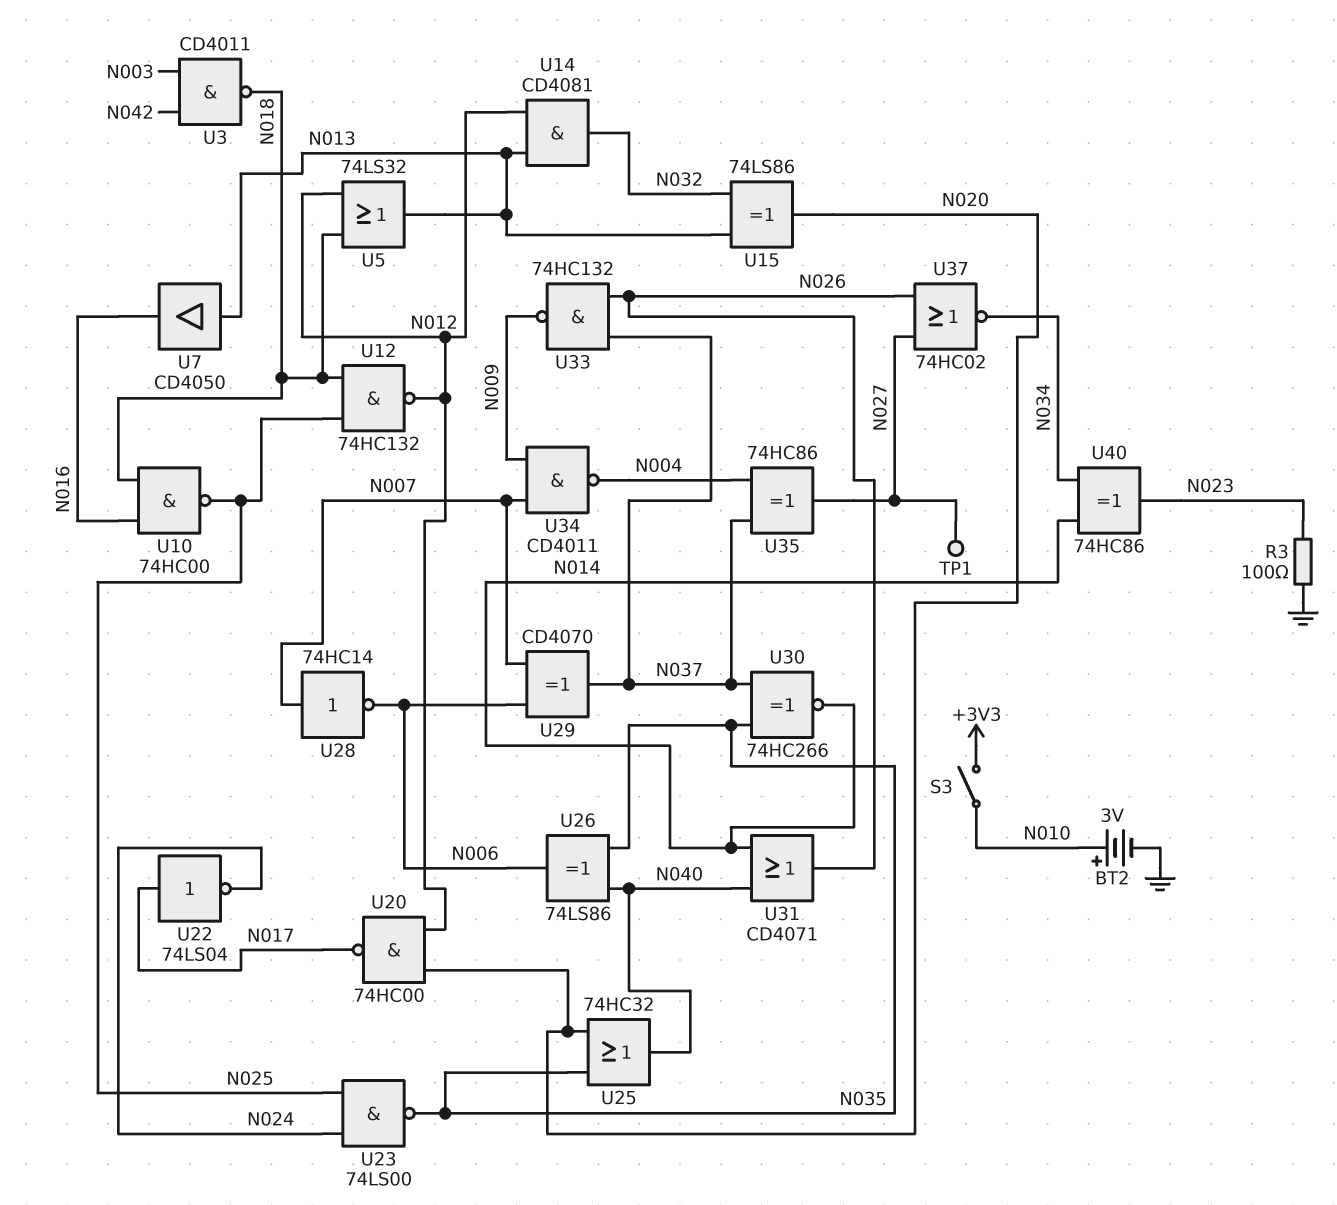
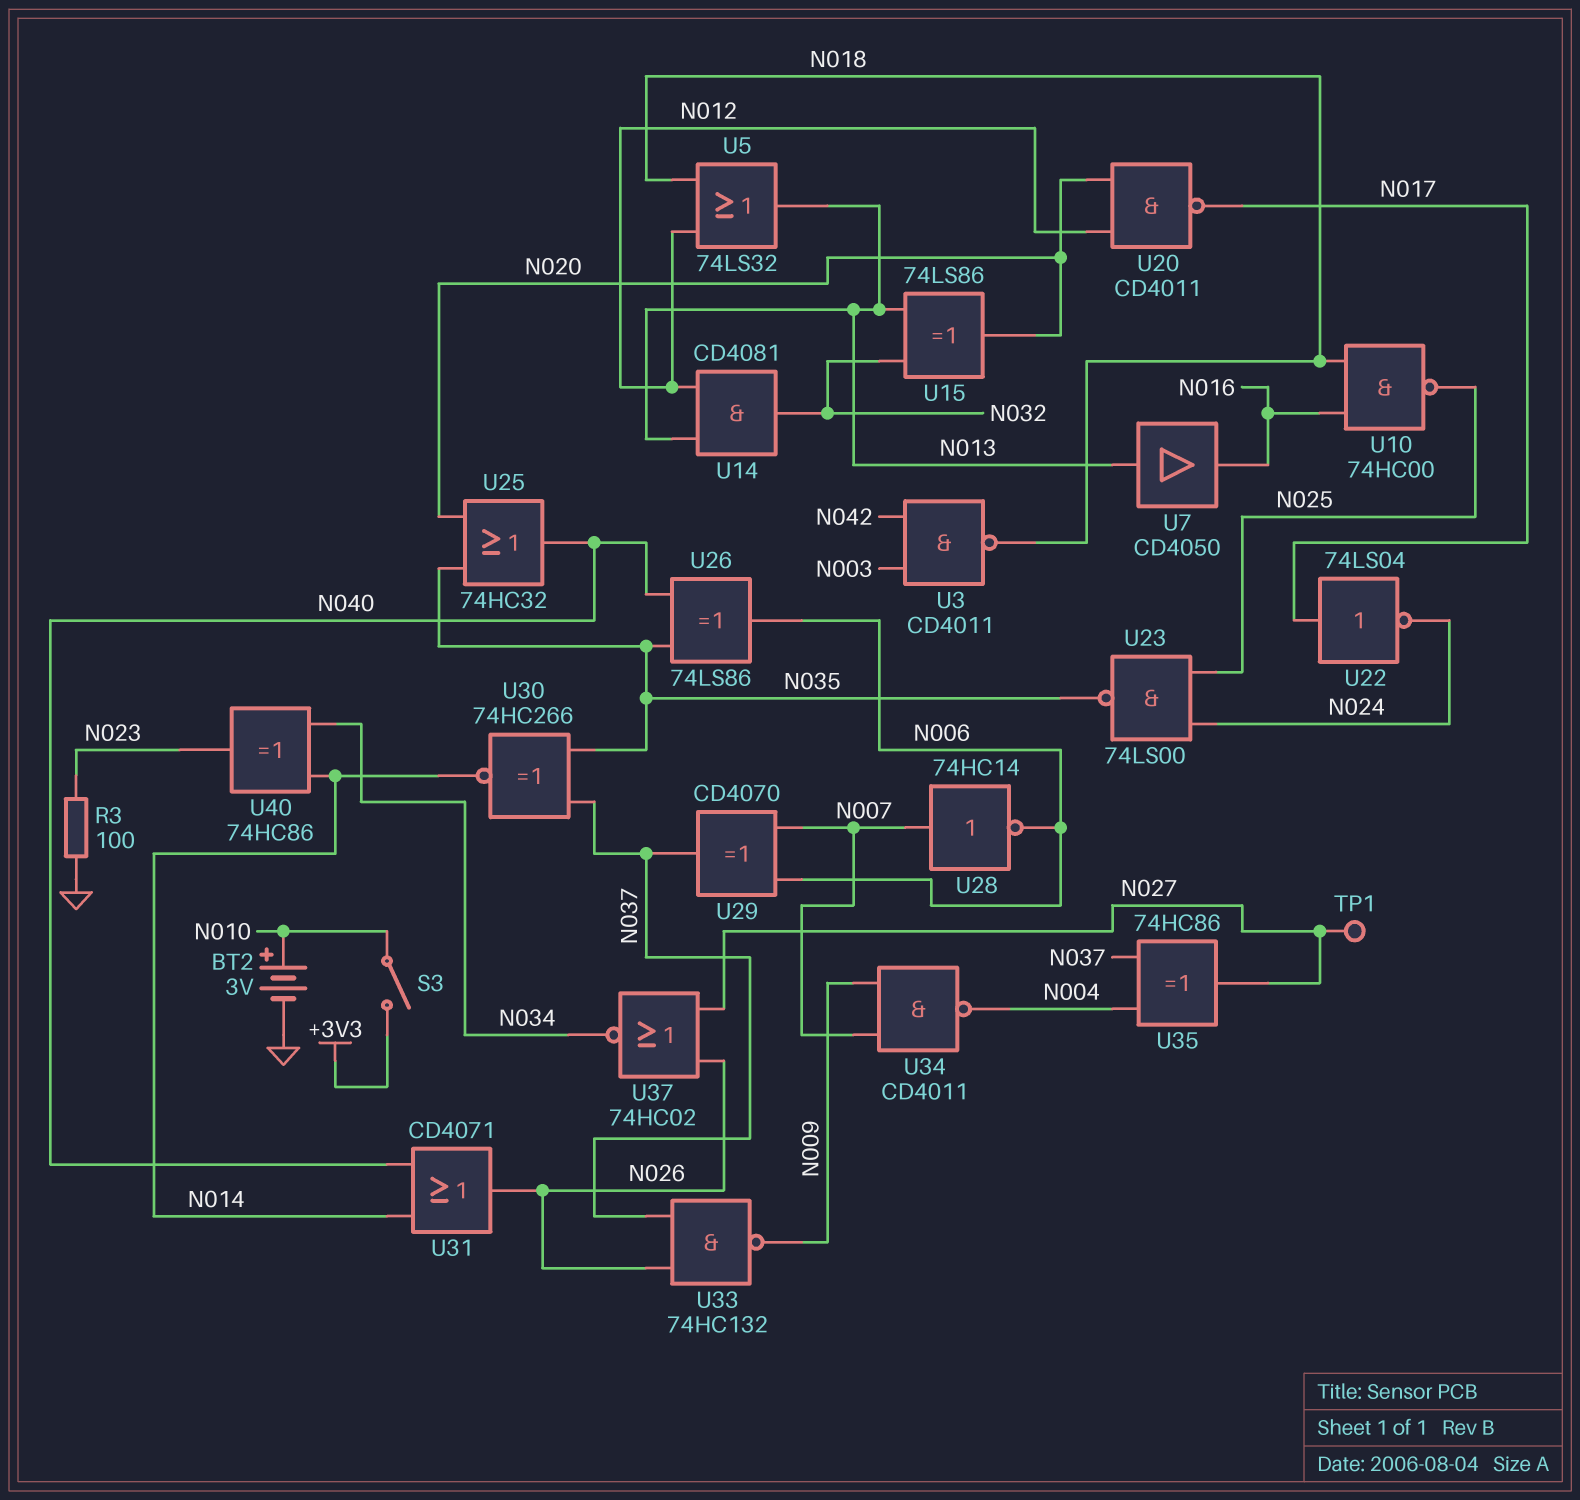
U12: NAND 74HC132 (in N018, in N025, out N012) -> none
U20: NAND 74HC00 (in N012, in N020, out N017) -> NAND CD4011 (in N012, in N020, out N017)

